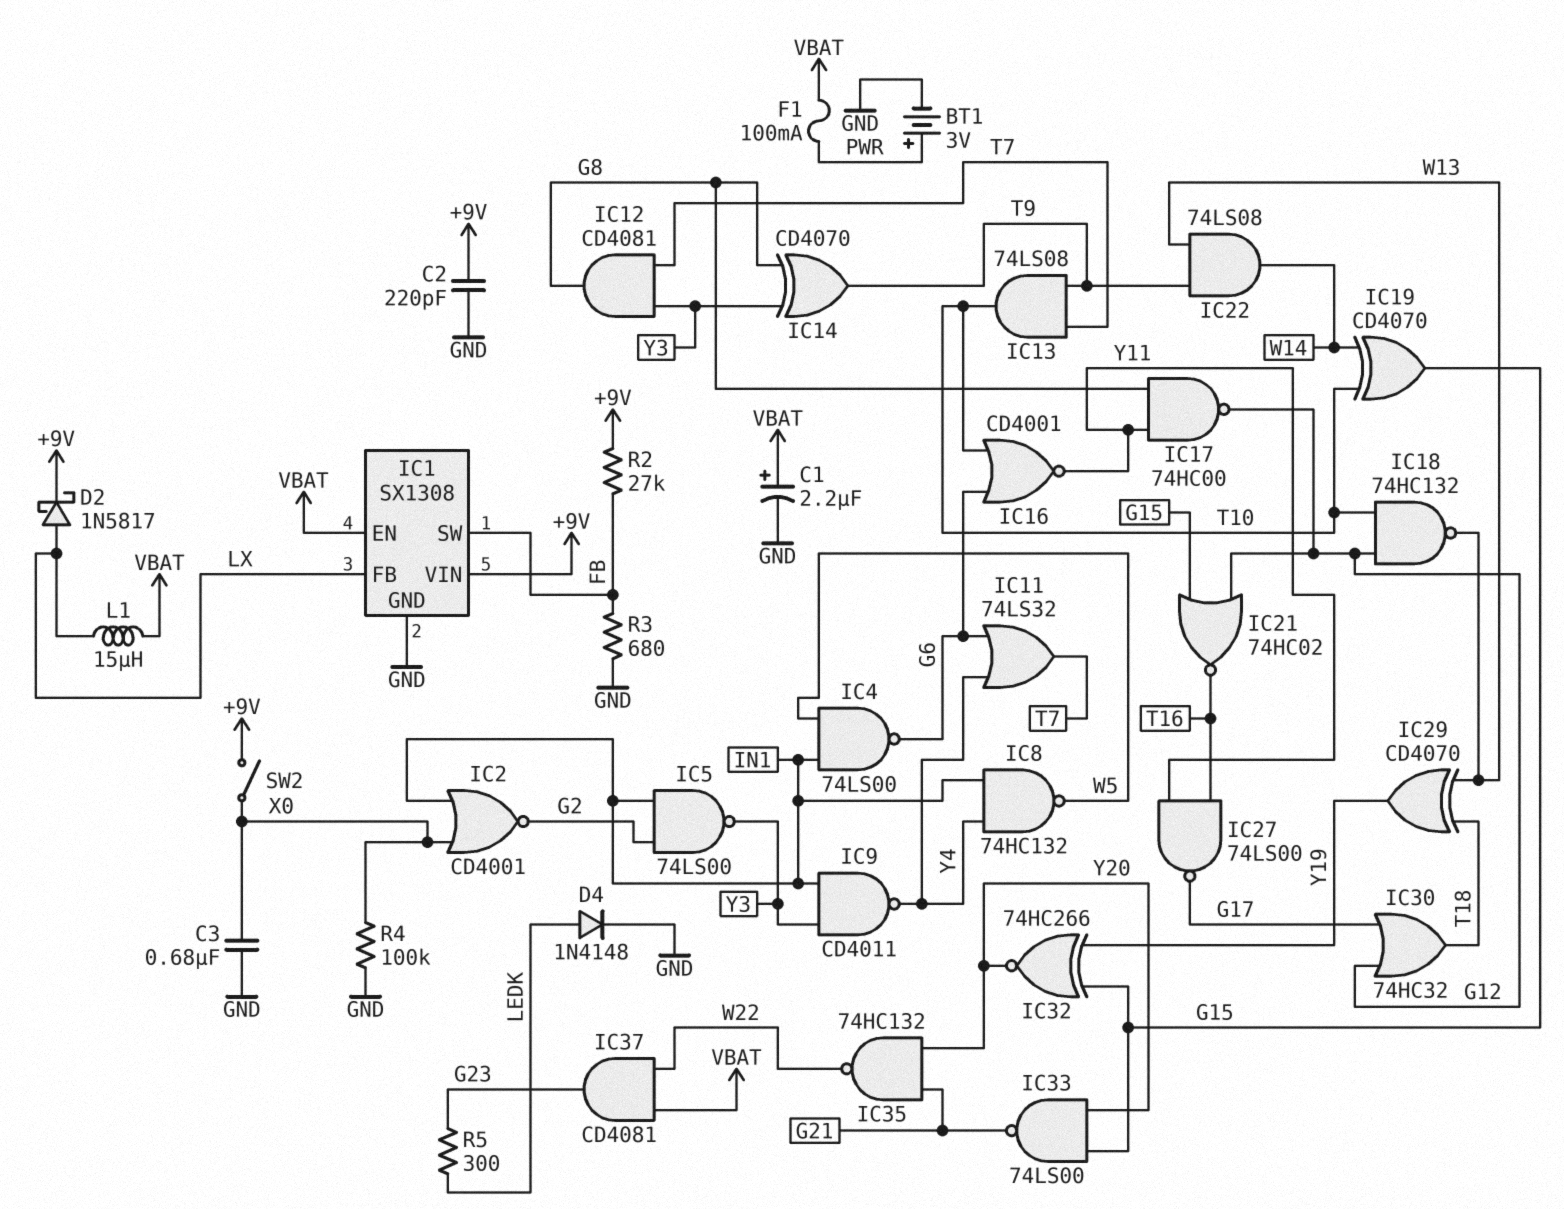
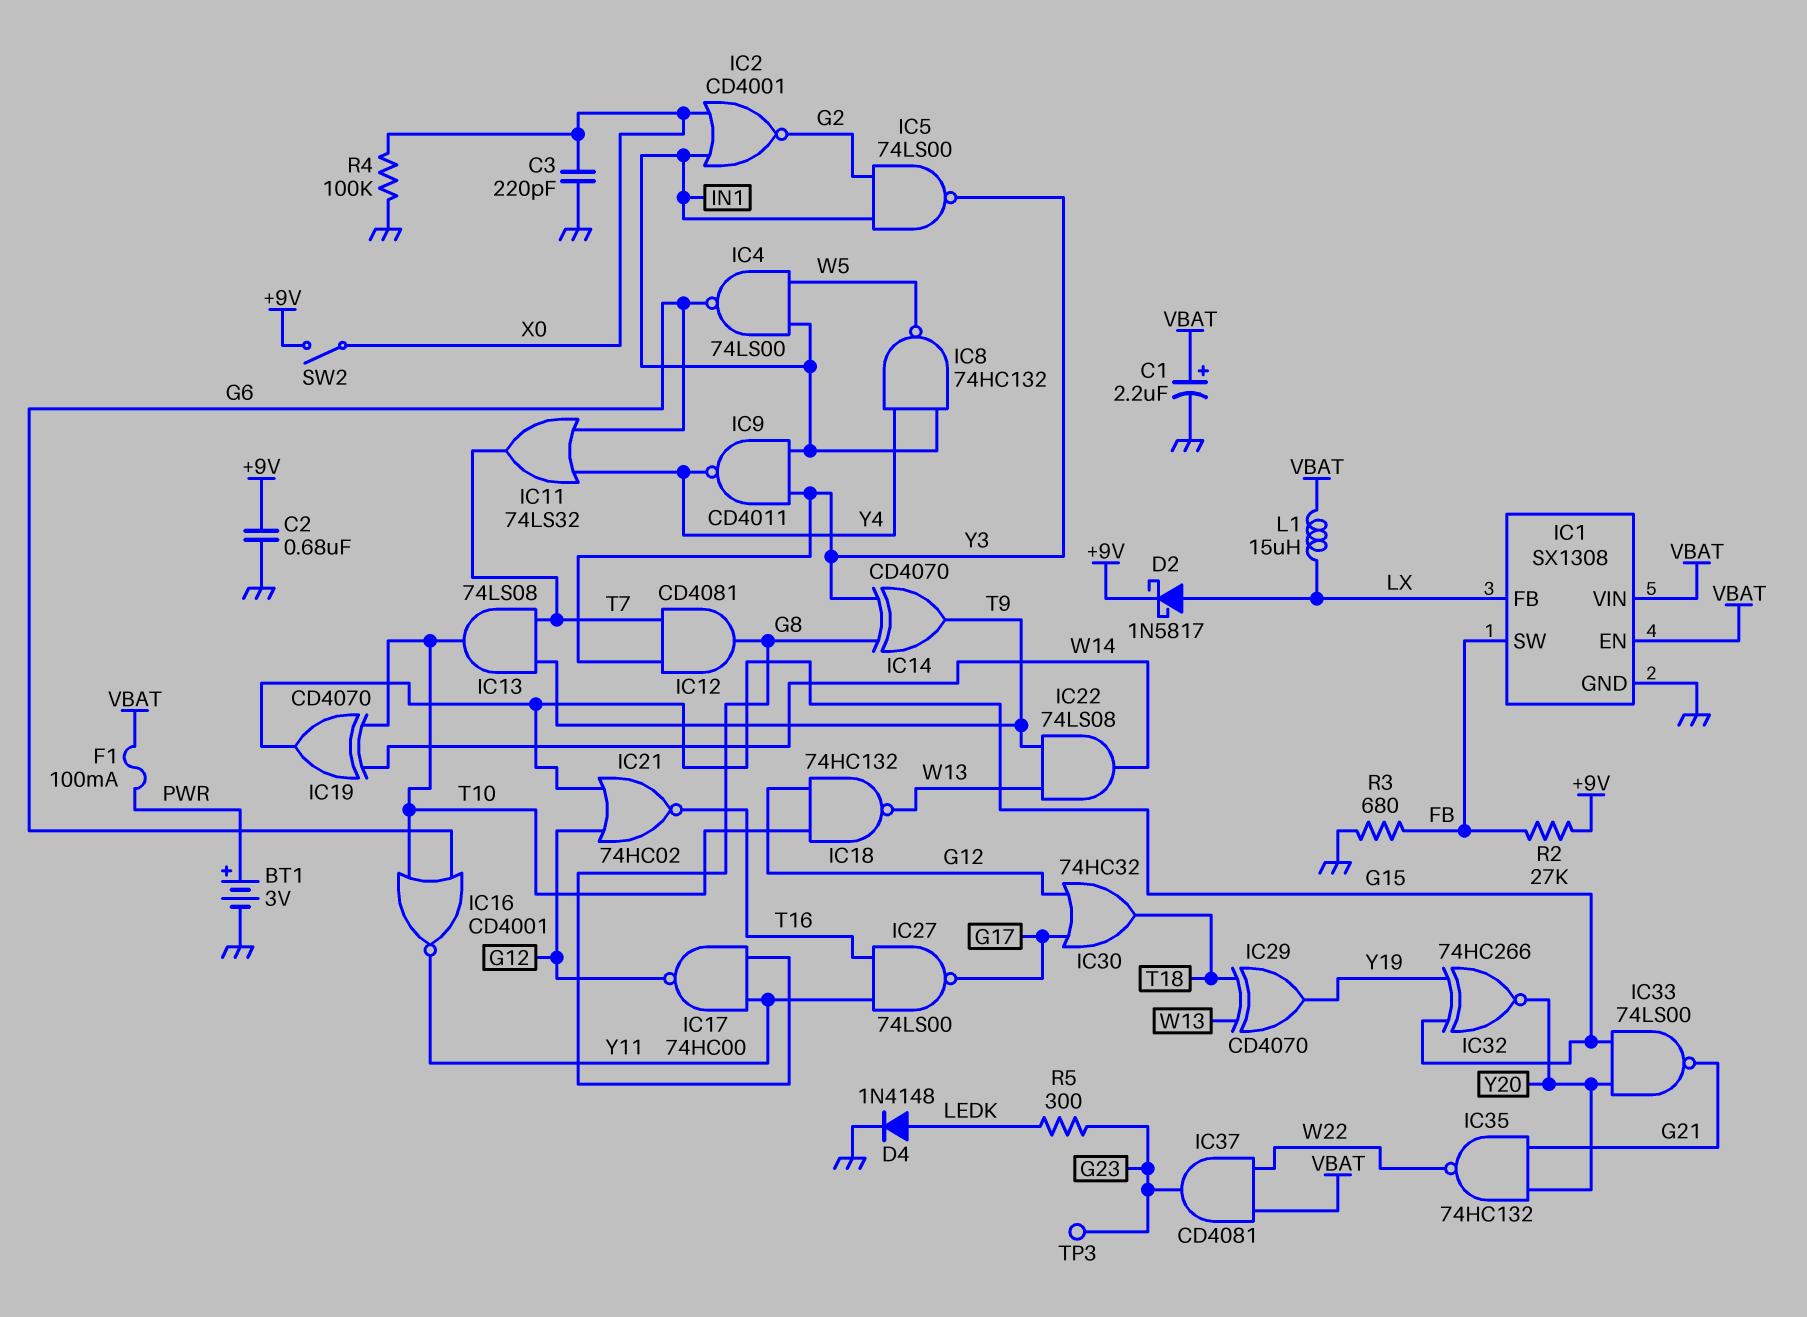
C2: 220pF (+9V, GND) -> 680nF (+9V, GND)
C3: 680nF (GND, X0) -> 220pF (GND, X0)
IC1 pin VIN: +9V -> VBAT
TP3: none -> test point (G23)

